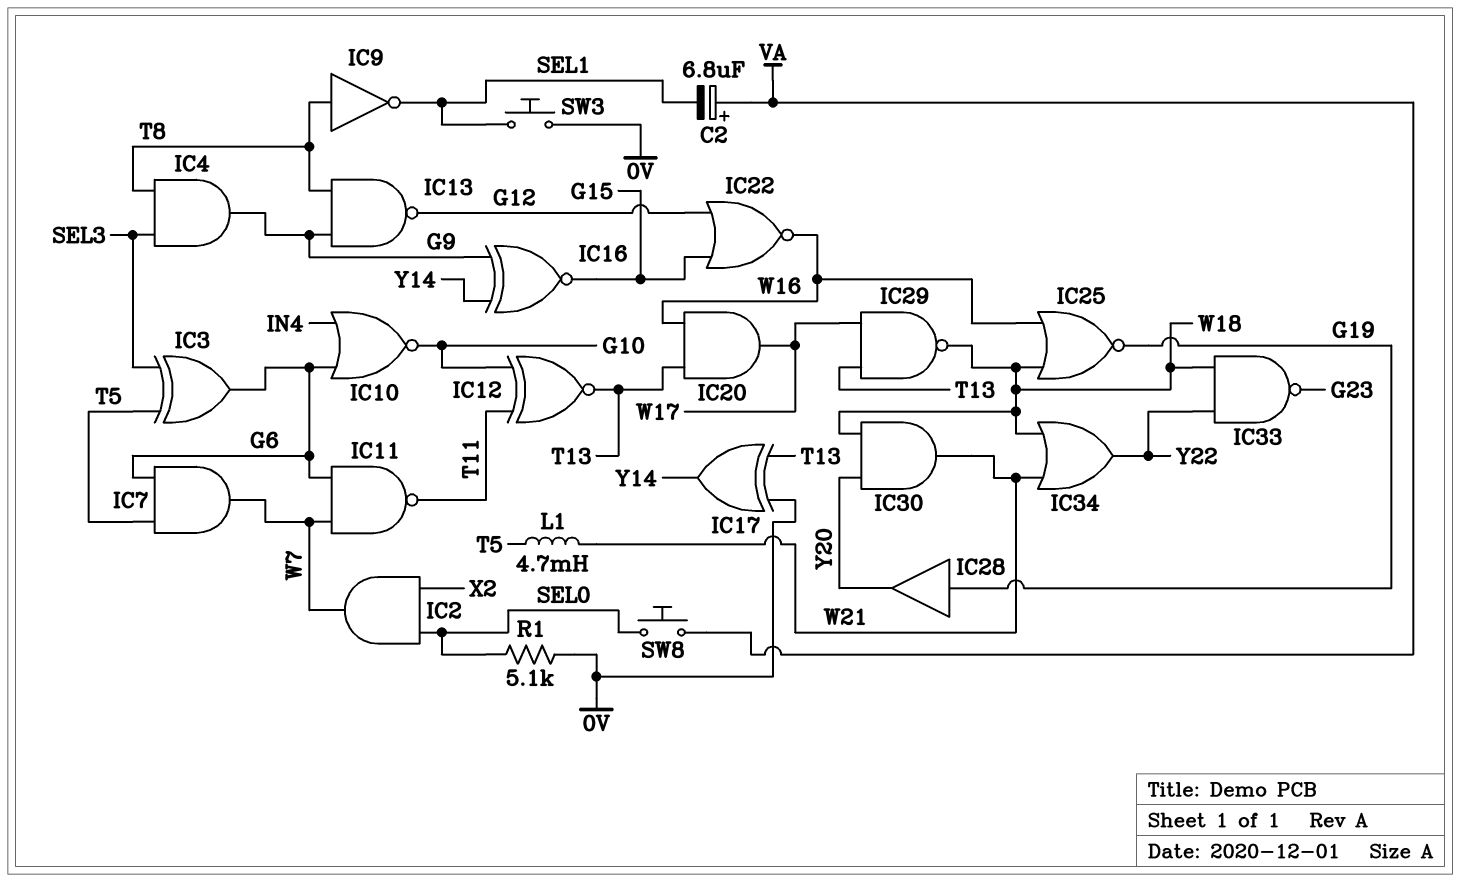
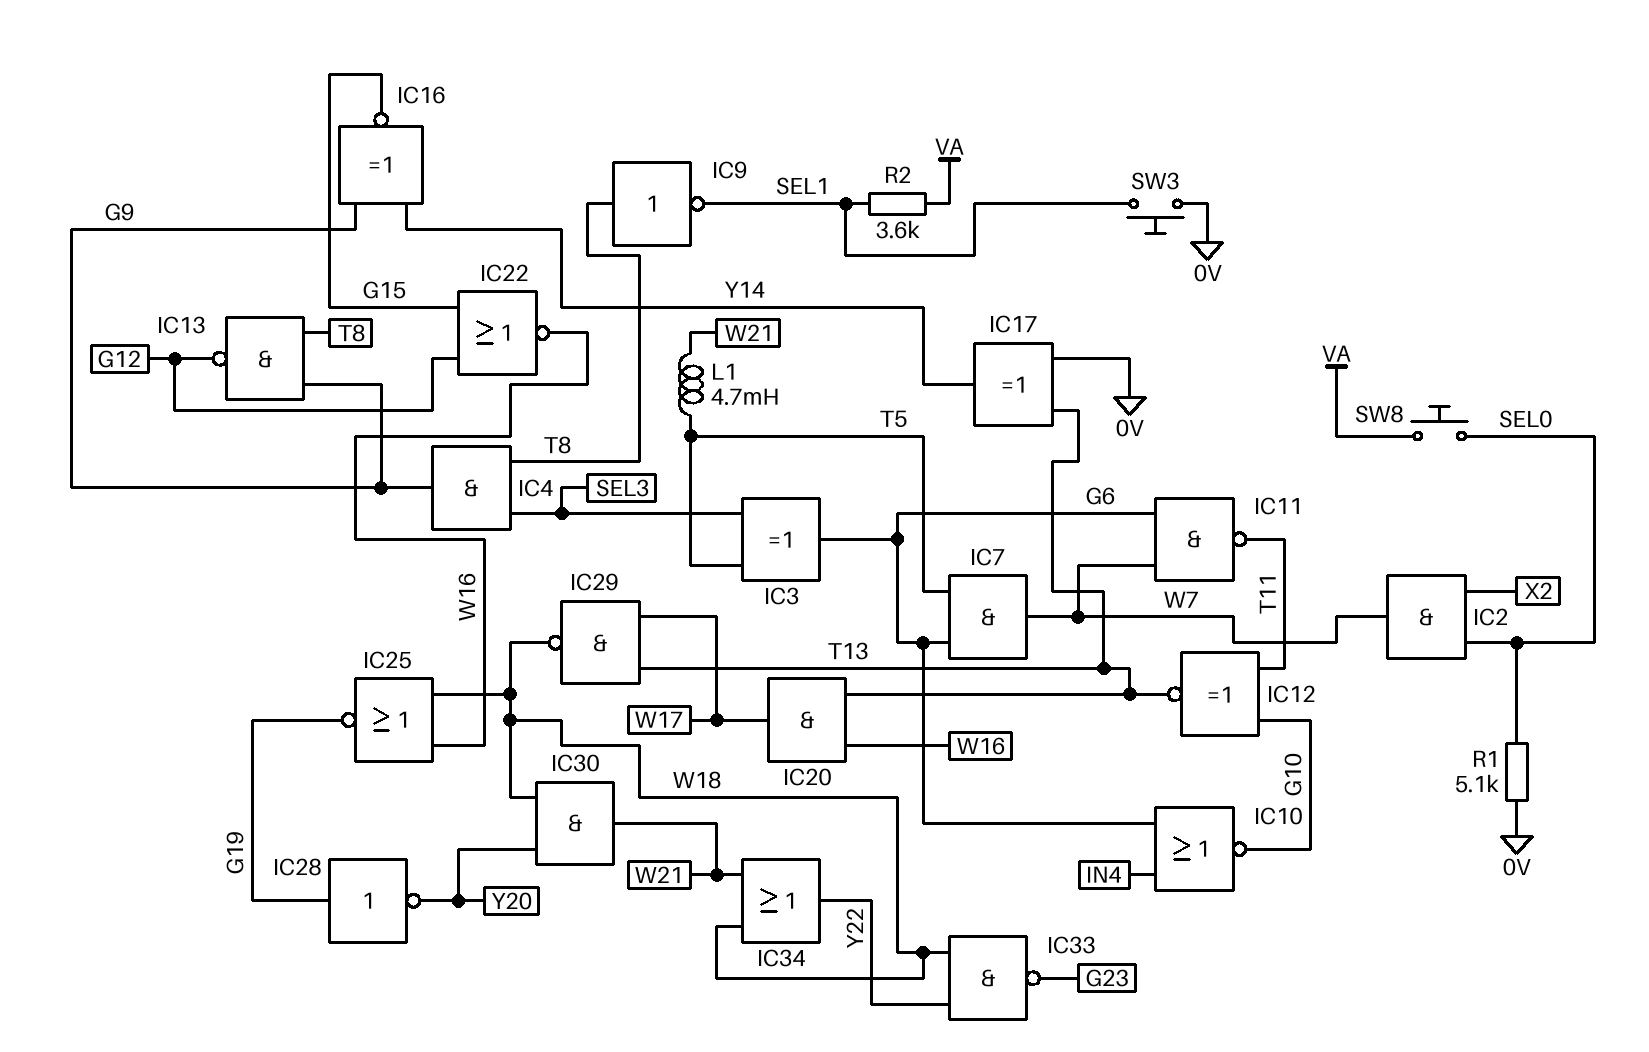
C2: 6.8uF (plus VA, minus SEL1) -> none
IC28: buffer (in G19, out Y20) -> NOT (in G19, out Y20)
R2: none -> 3.6k (SEL1, VA)

